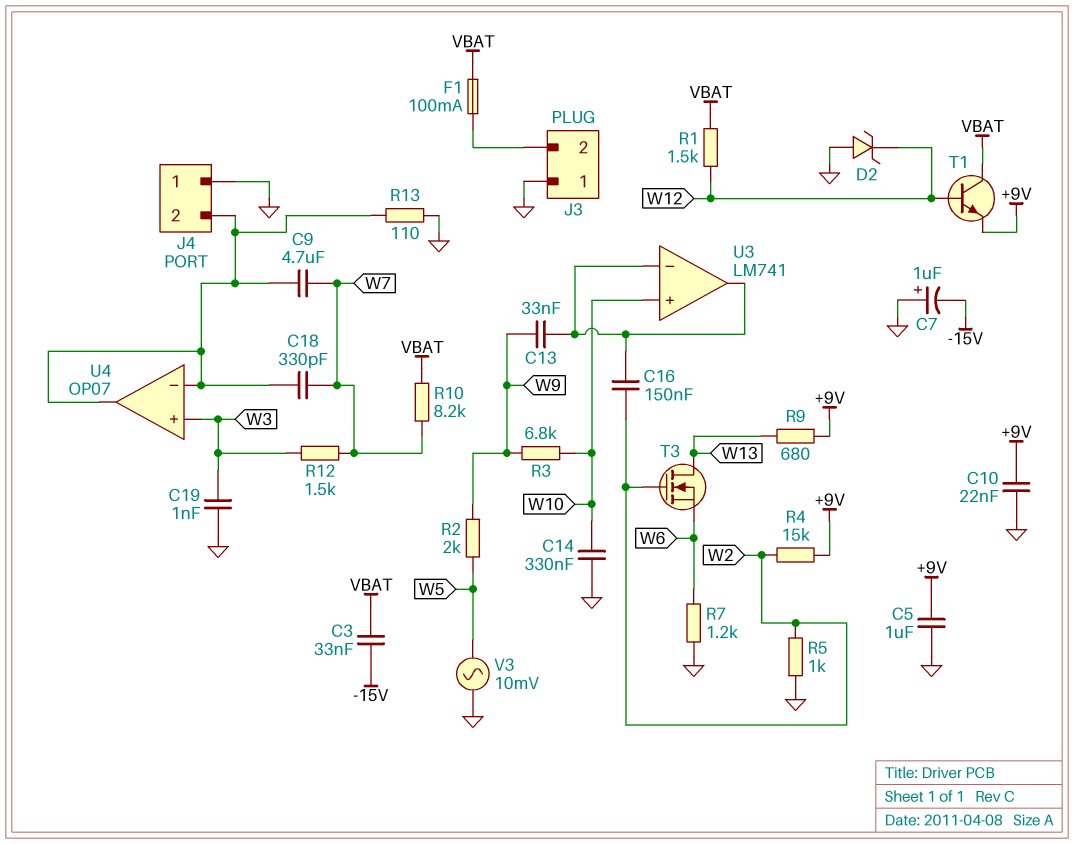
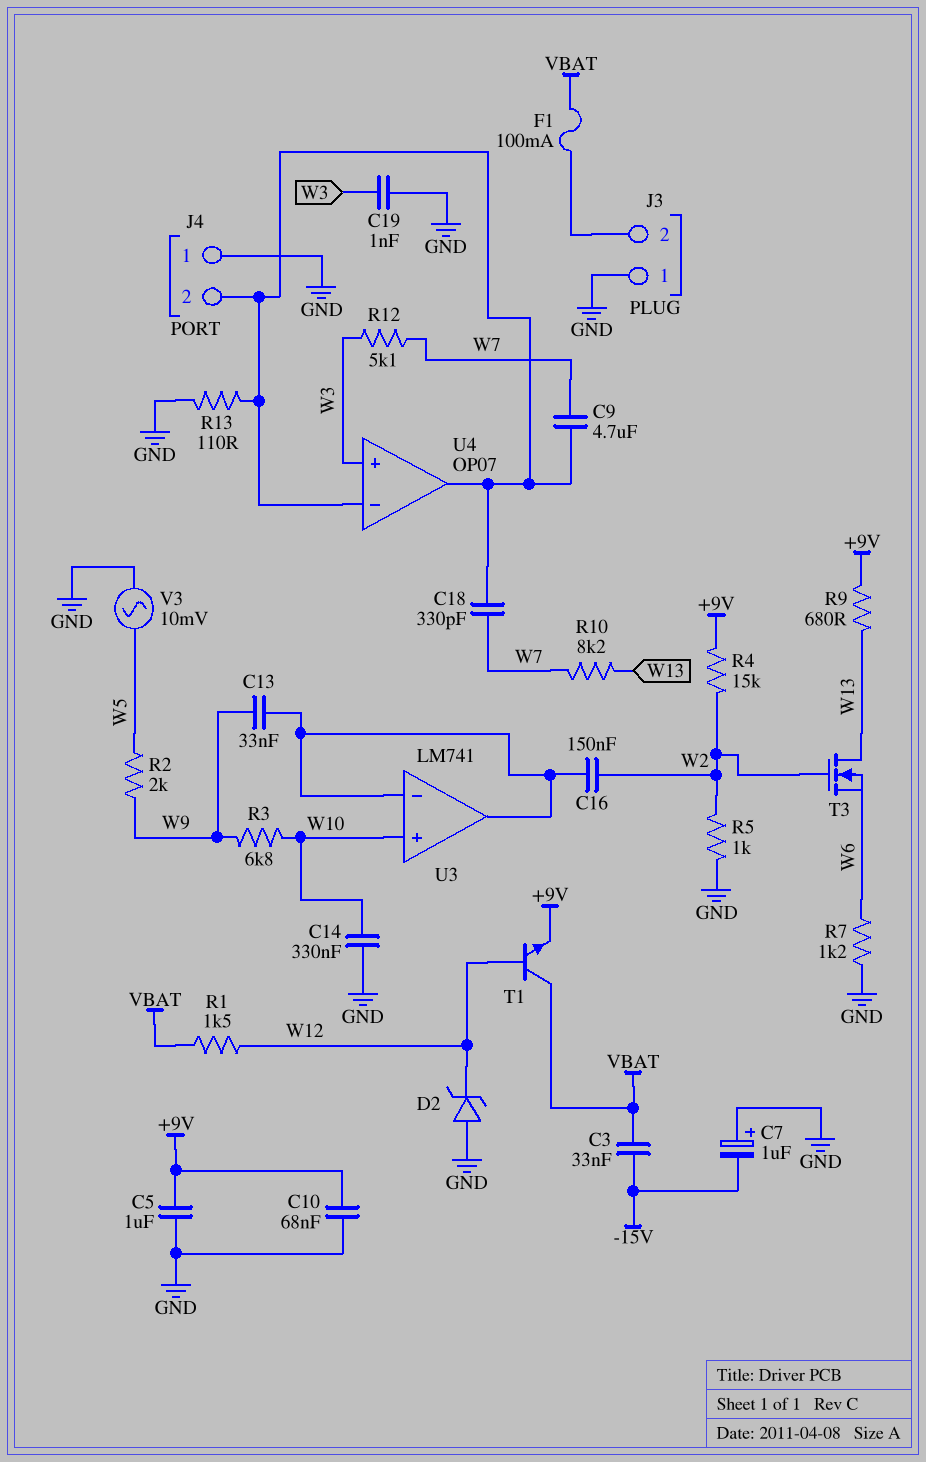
C10: 22nF (+9V, GND) -> 68nF (+9V, GND)
R10: 8.2k (VBAT, W7) -> 8.2k (W7, W13)
R12: 1.5k (W3, W7) -> 5.1k (W3, W7)

